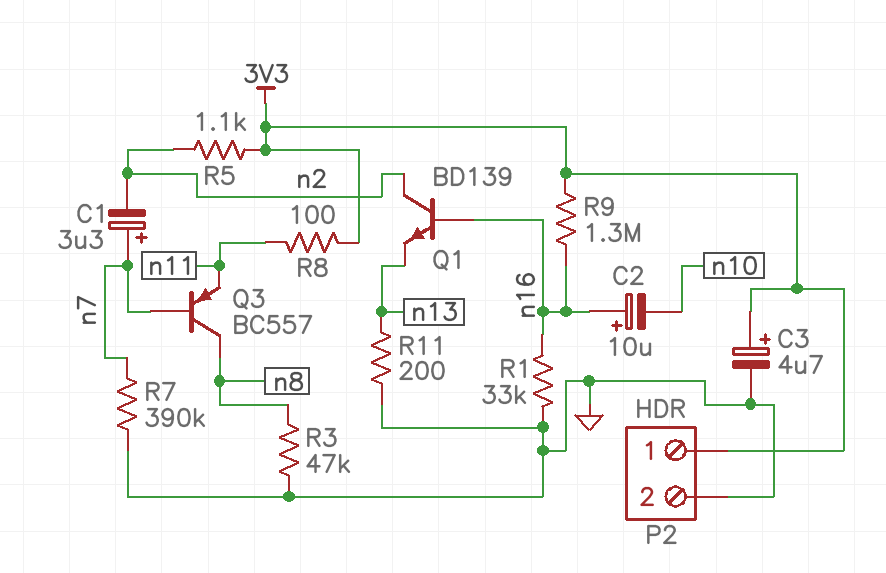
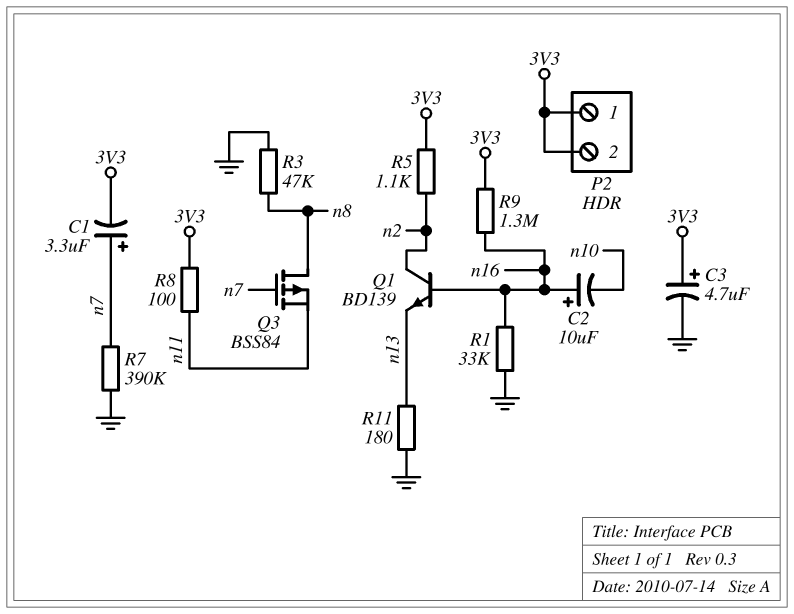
C1: 3.3uF (plus n7, minus n2) -> 3.3uF (plus n7, minus 3V3)
P2 pin 2: GND -> 3V3
Q3: PNP BC557 (B n7, C n8, E n11) -> PMOS BSS84 (G n7, D n8, S n11)
R11: 200 (GND, n13) -> 180 (GND, n13)

